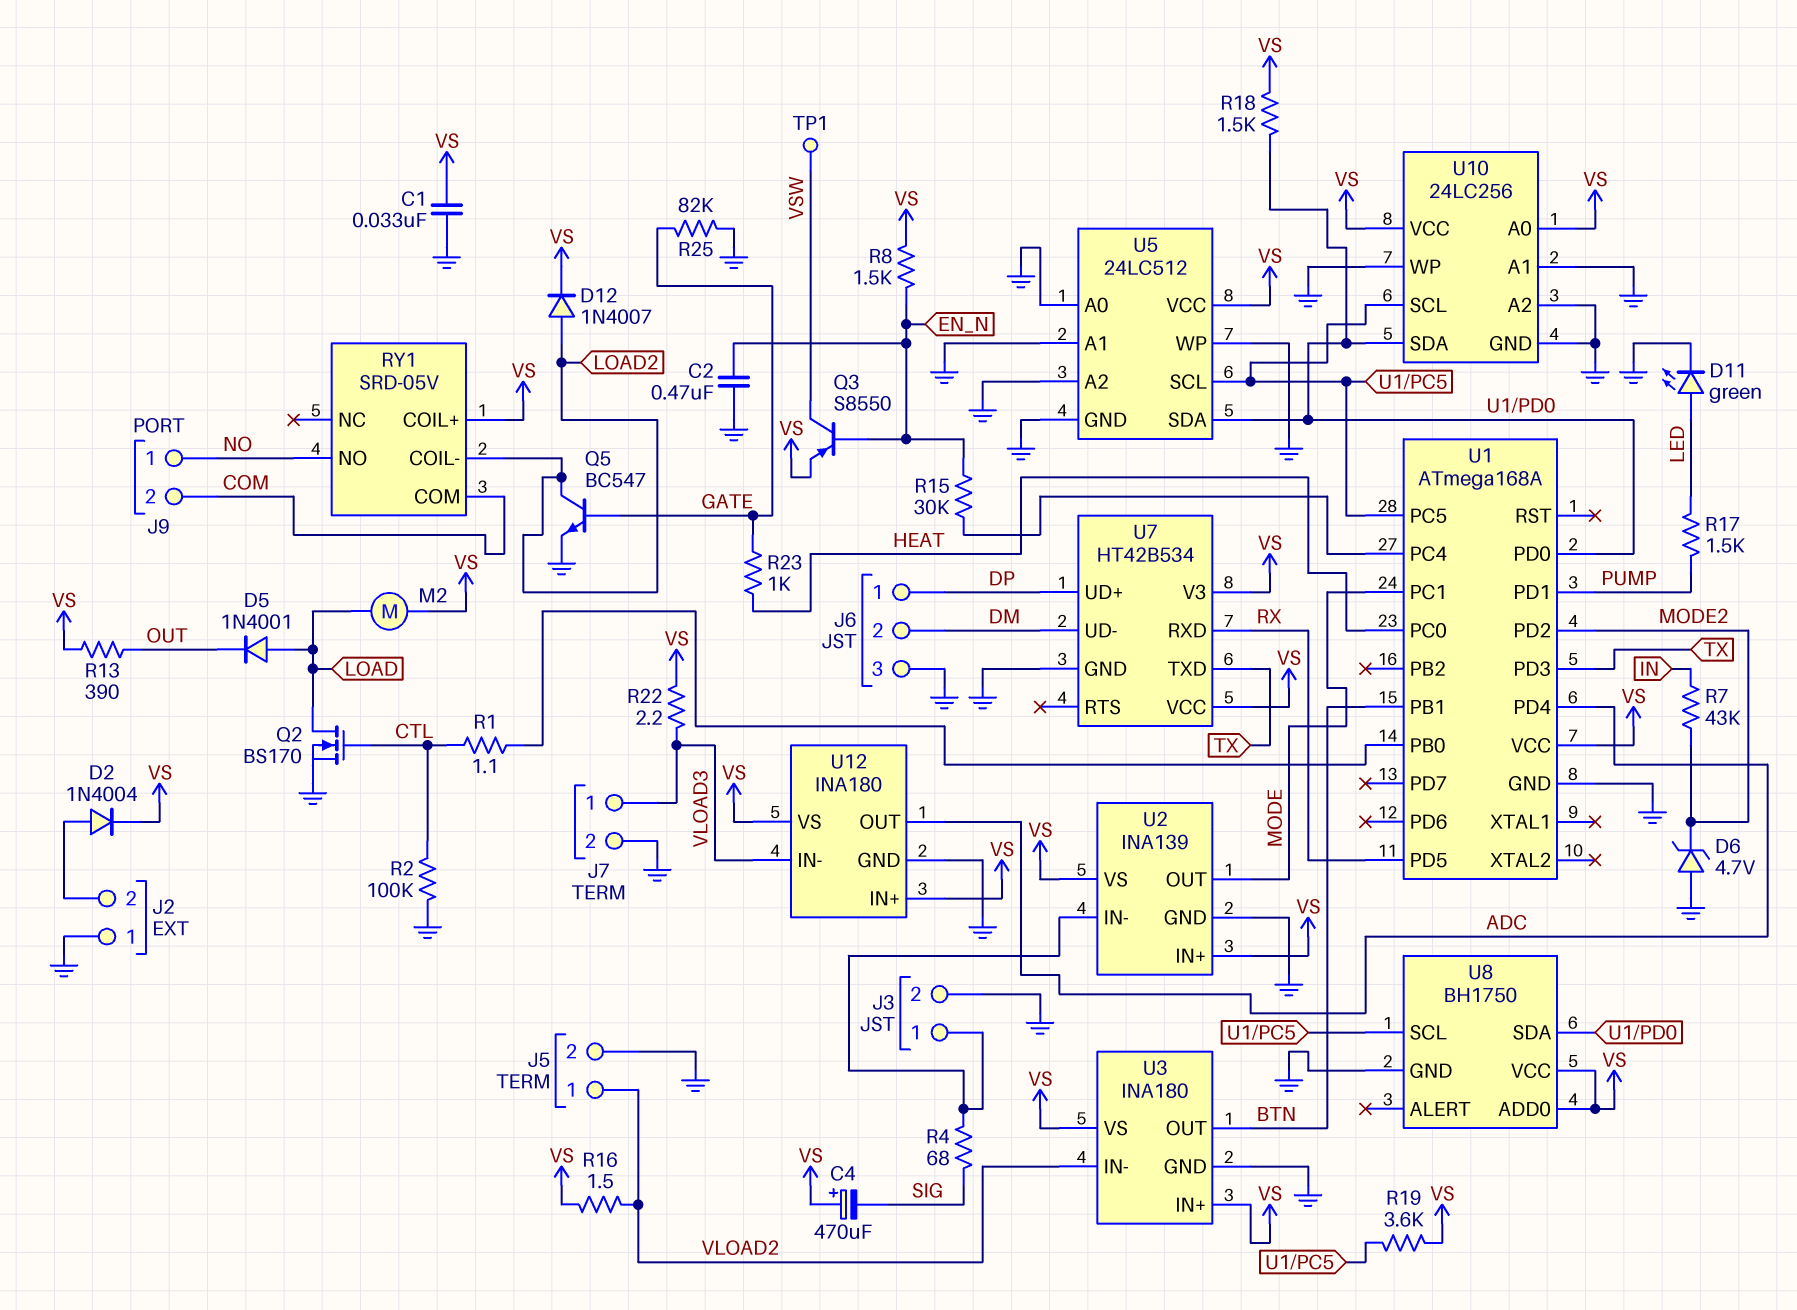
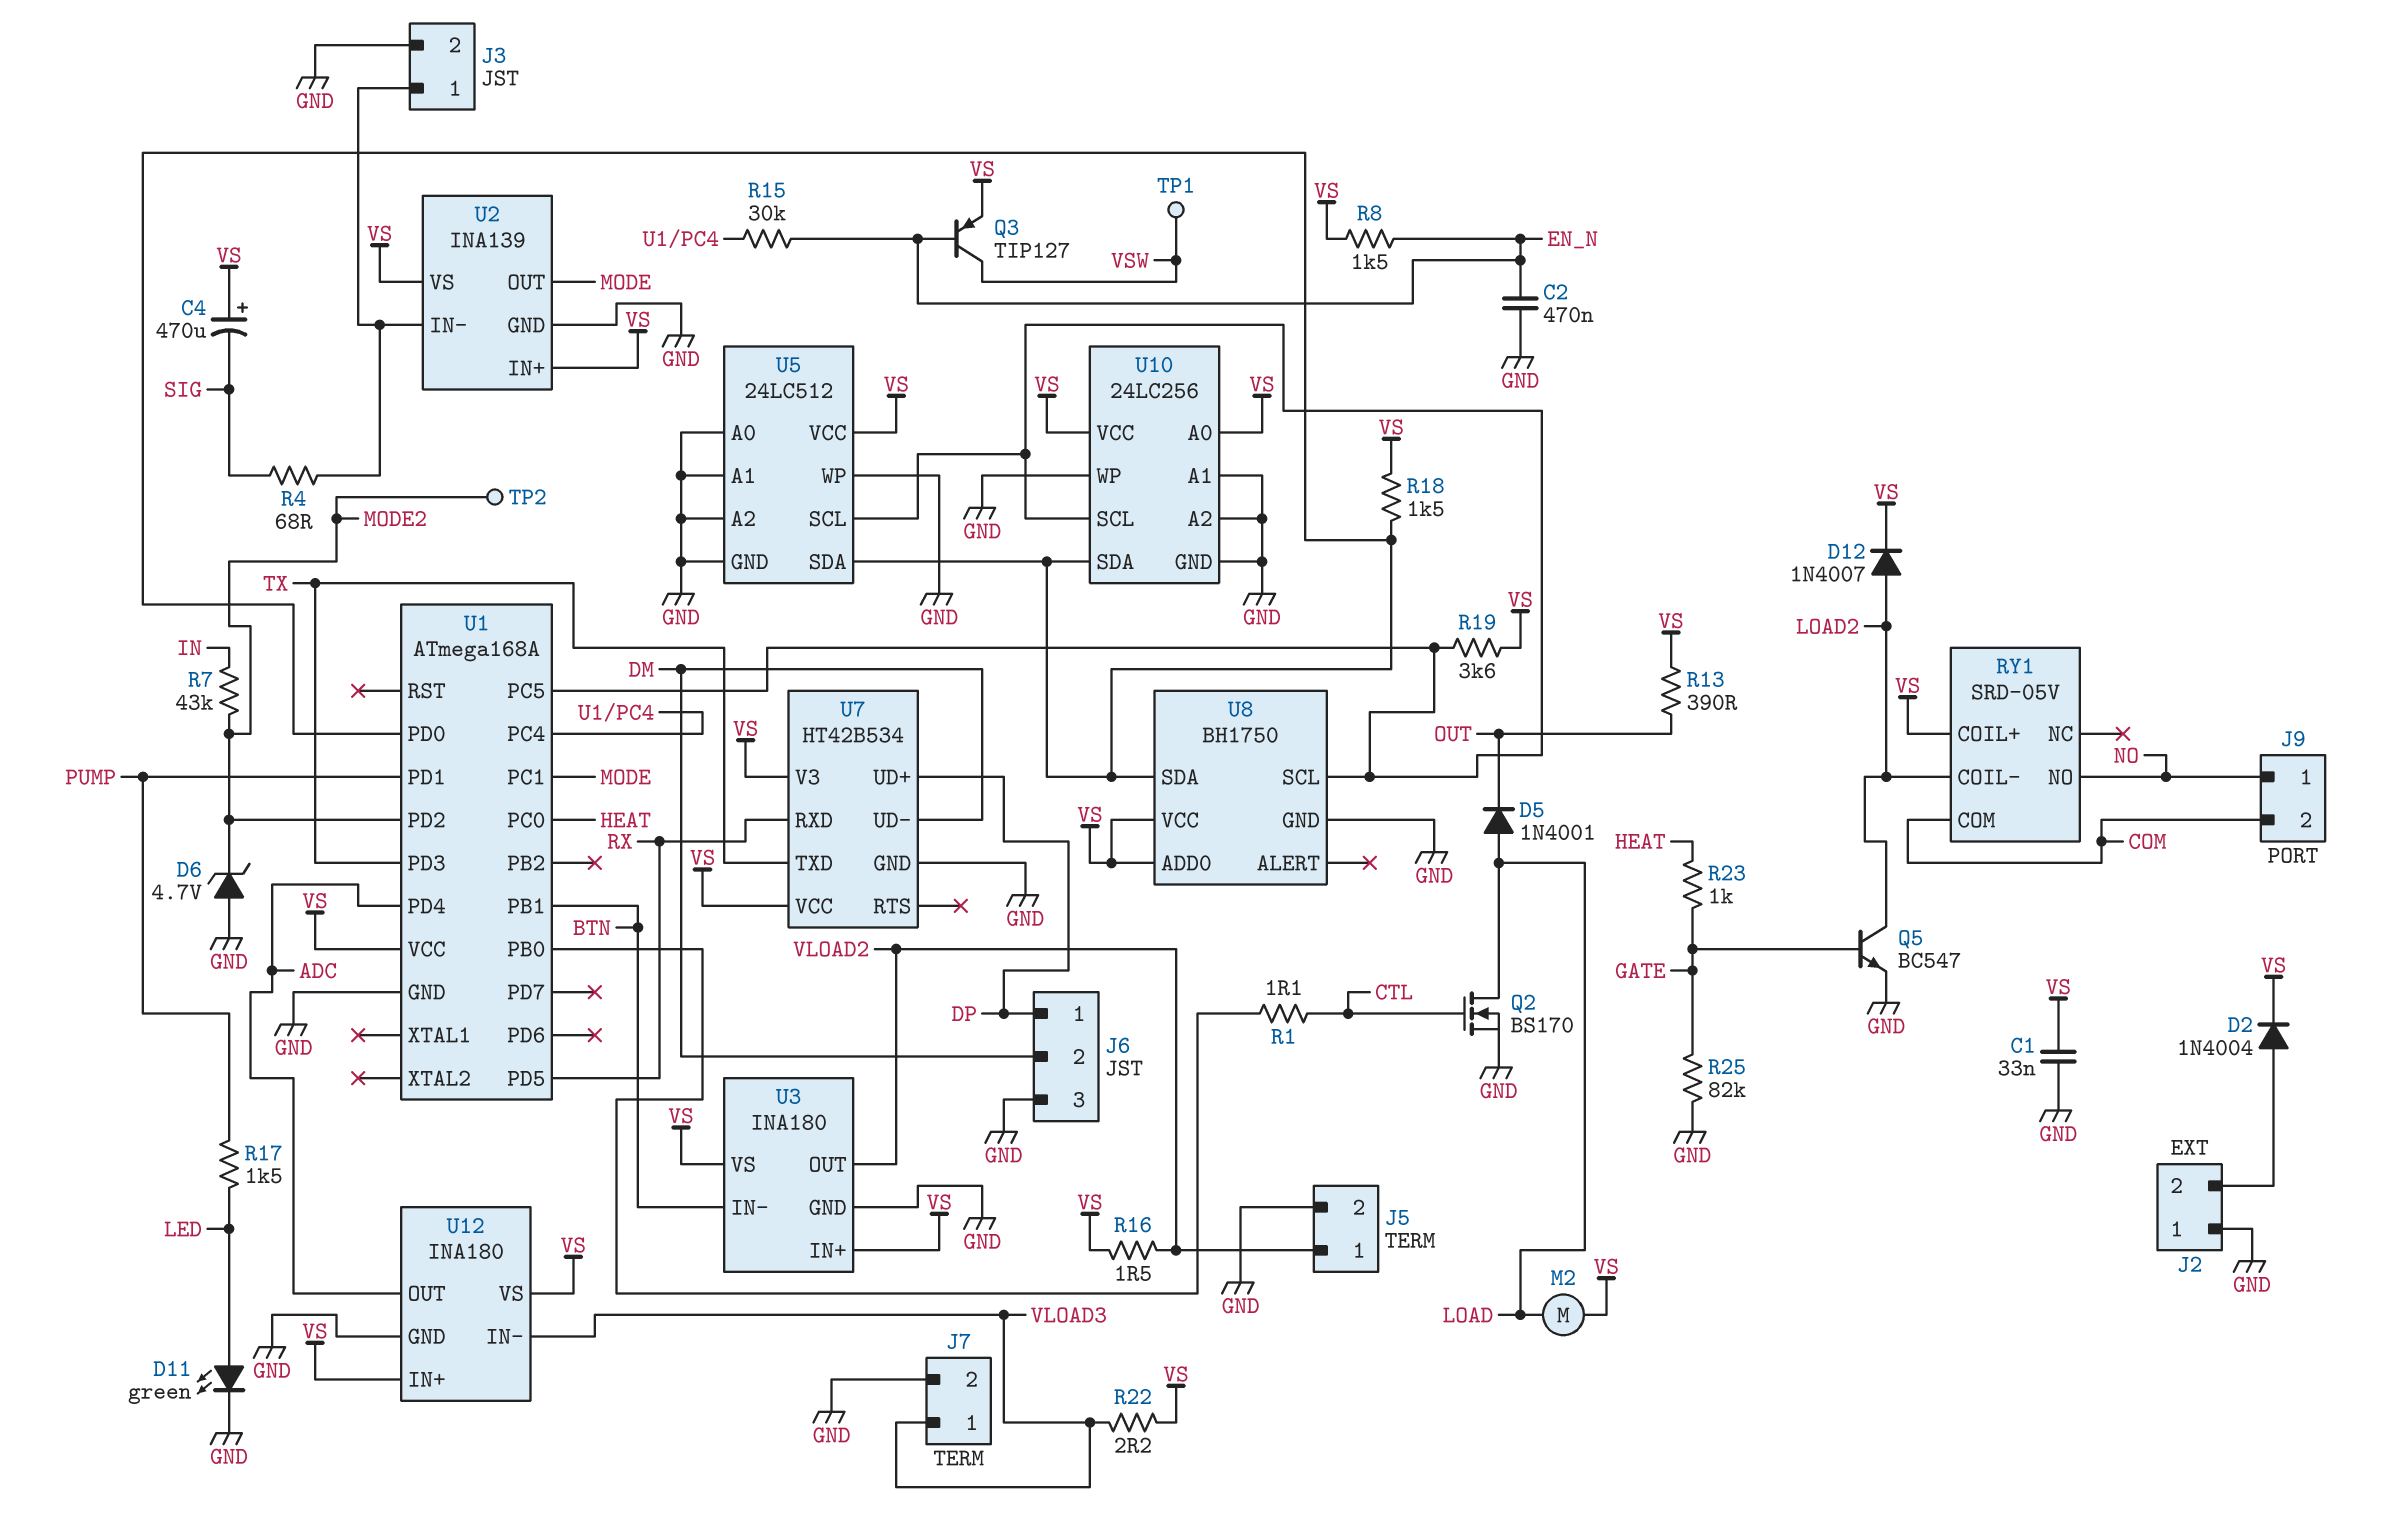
Q3: PNP S8550 (B EN_N, C VSW, E VS) -> PNP TIP127 (B EN_N, C VSW, E VS)
R2: 100k (CTL, GND) -> none
TP2: none -> test point (MODE2)
U3 pin IN-: VLOAD2 -> BTN
U3 pin OUT: BTN -> VLOAD2

